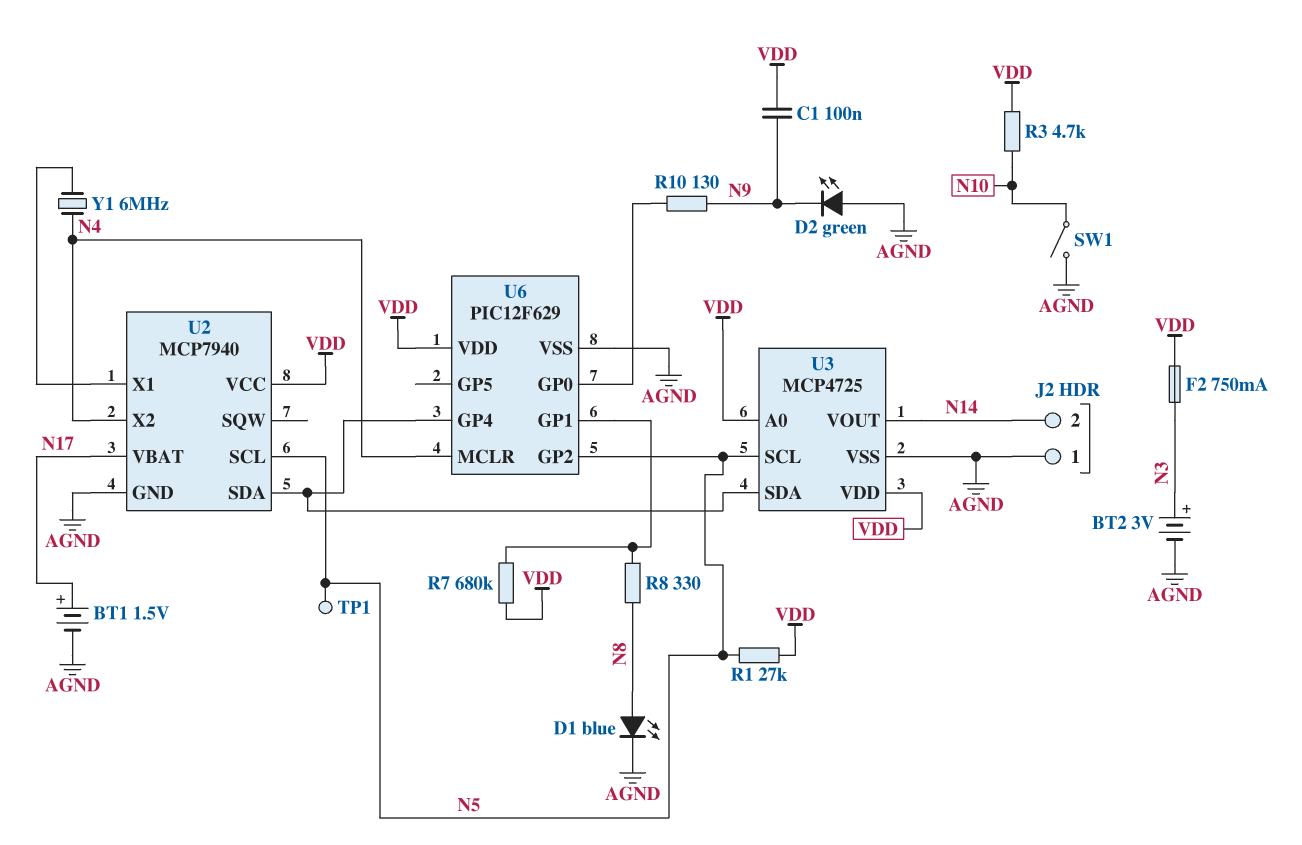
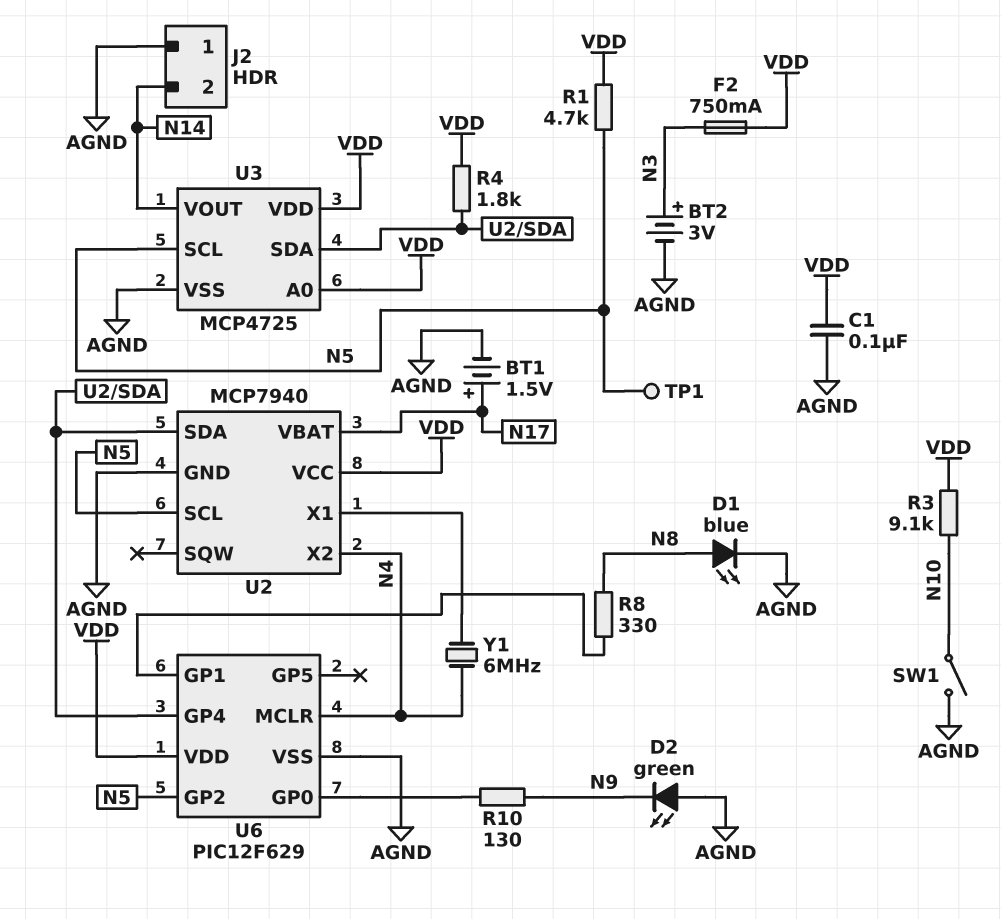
C1: 100nF (N9, VDD) -> 100nF (AGND, VDD)
R1: 27k (N5, VDD) -> 4.7k (N5, VDD)
R3: 4.7k (N10, VDD) -> 9.1k (N10, VDD)
R4: none -> 1.8k (U2/SDA, VDD)
R7: 680k (U6/GP1, VDD) -> none

